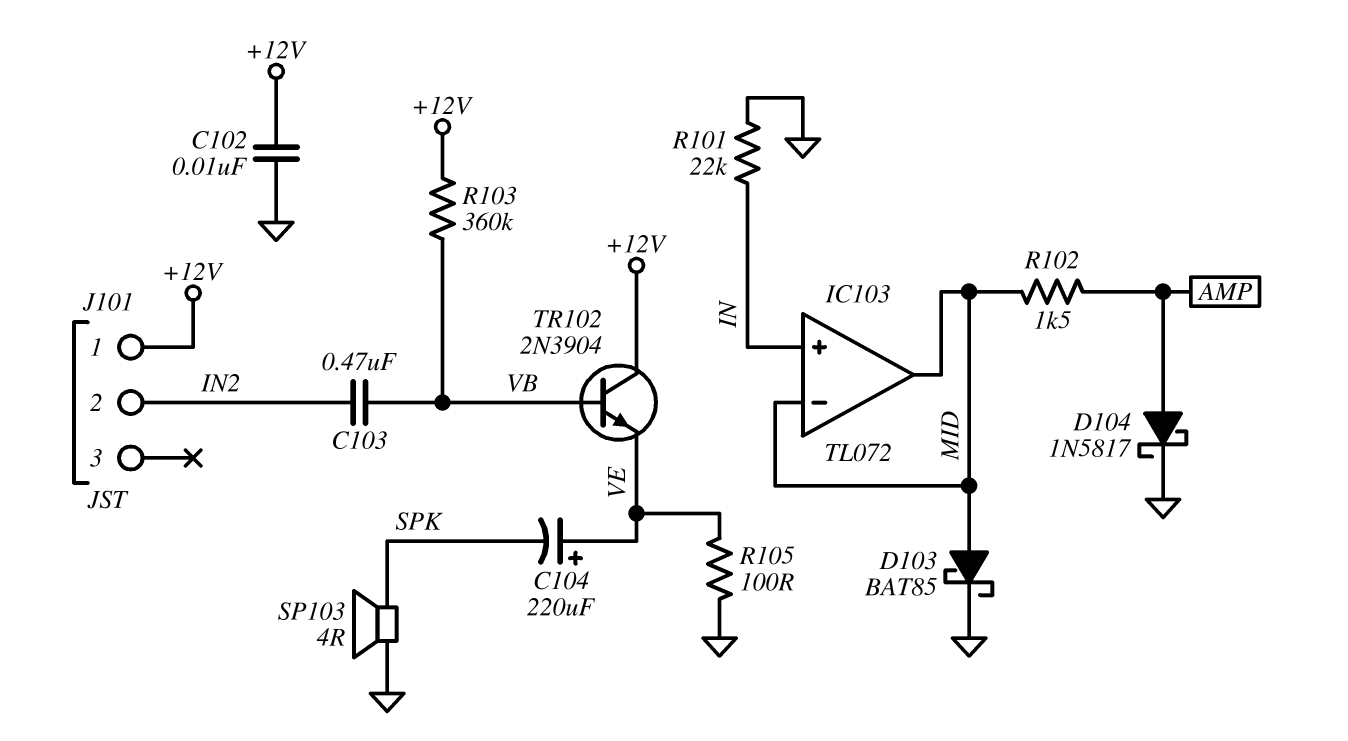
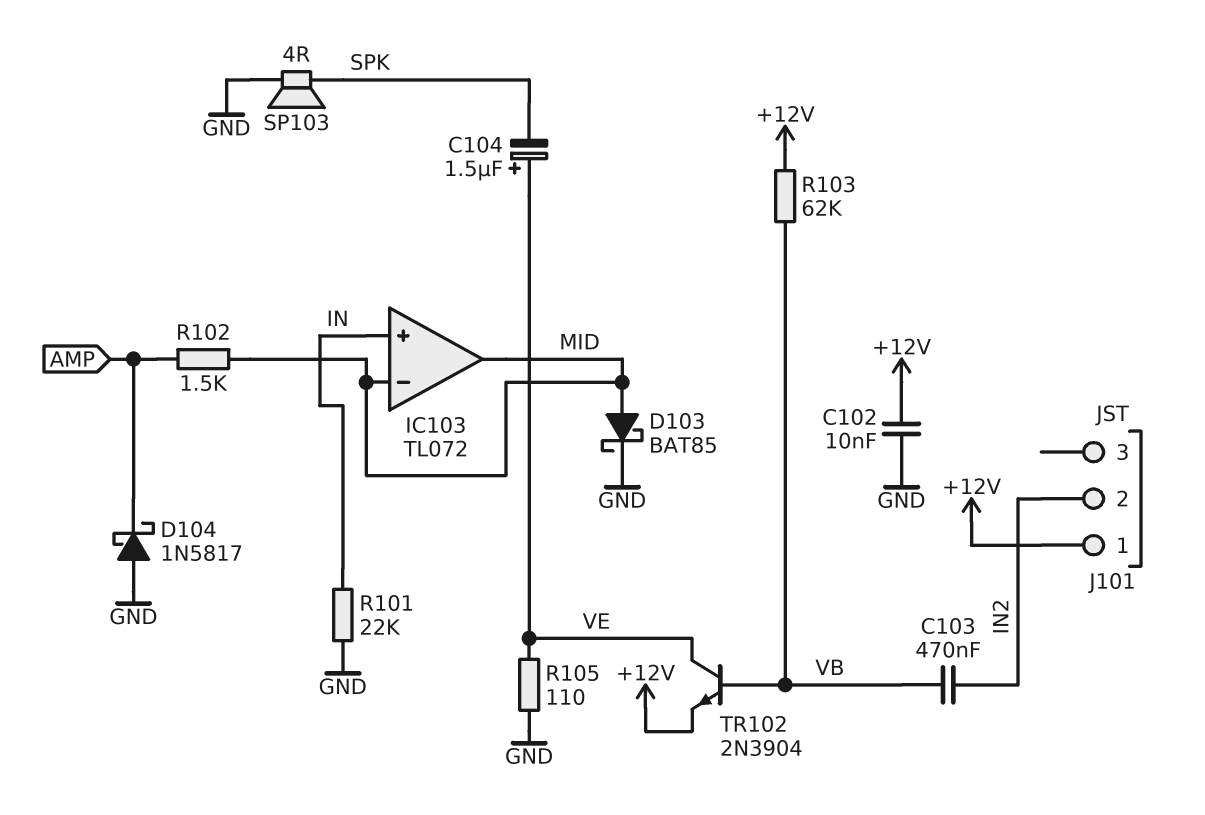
C104: 220uF (plus VE, minus SPK) -> 1.5uF (plus VE, minus SPK)
D104: schottky 1N5817 (A AMP, K GND) -> schottky 1N5817 (A GND, K AMP)
R103: 360k (+12V, VB) -> 62k (+12V, VB)
R105: 100 (GND, VE) -> 110 (GND, VE)
TR102: NPN 2N3904 (B VB, C +12V, E VE) -> NPN 2N3904 (B VB, C VE, E +12V)

